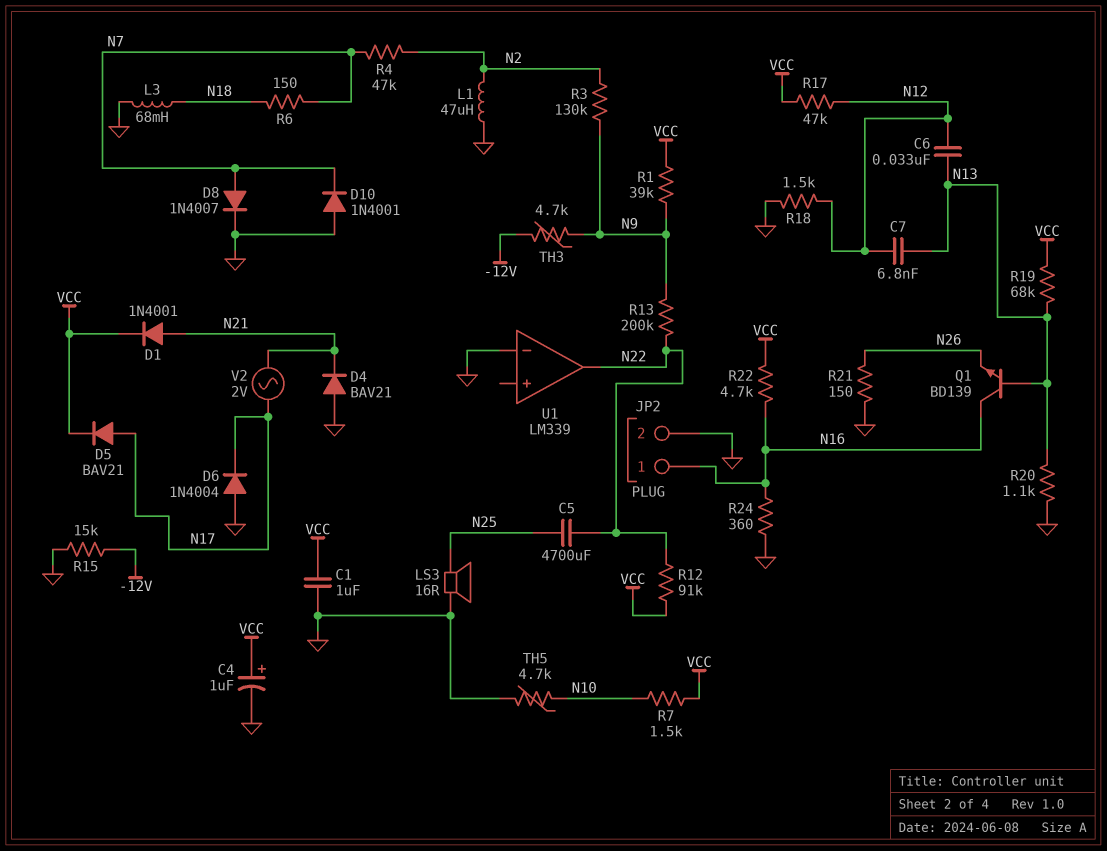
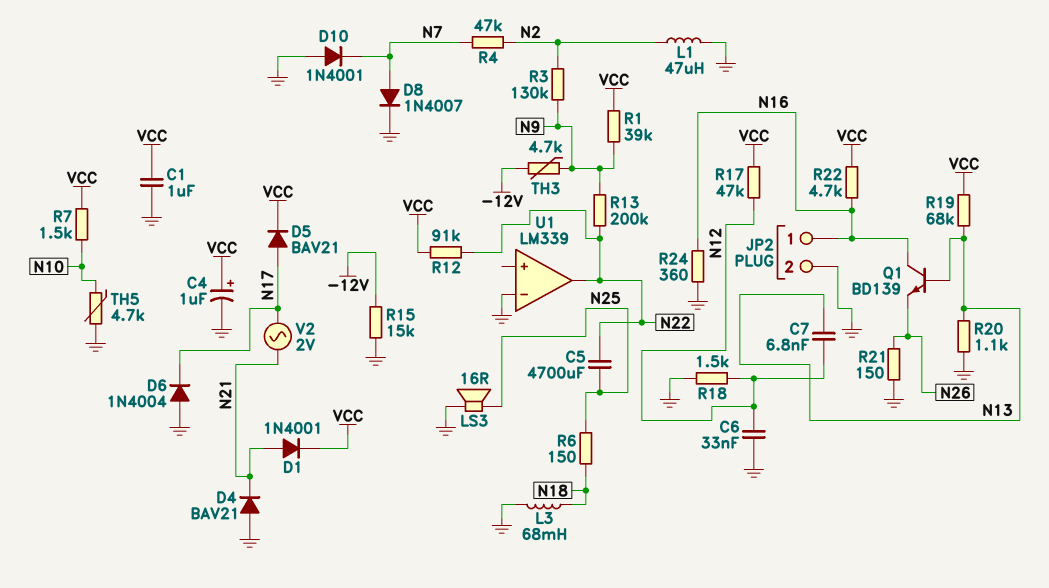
C6: 33nF (N12, N13) -> 33nF (GND, N12)
R6: 150 (N7, N18) -> 150 (N18, N25)

